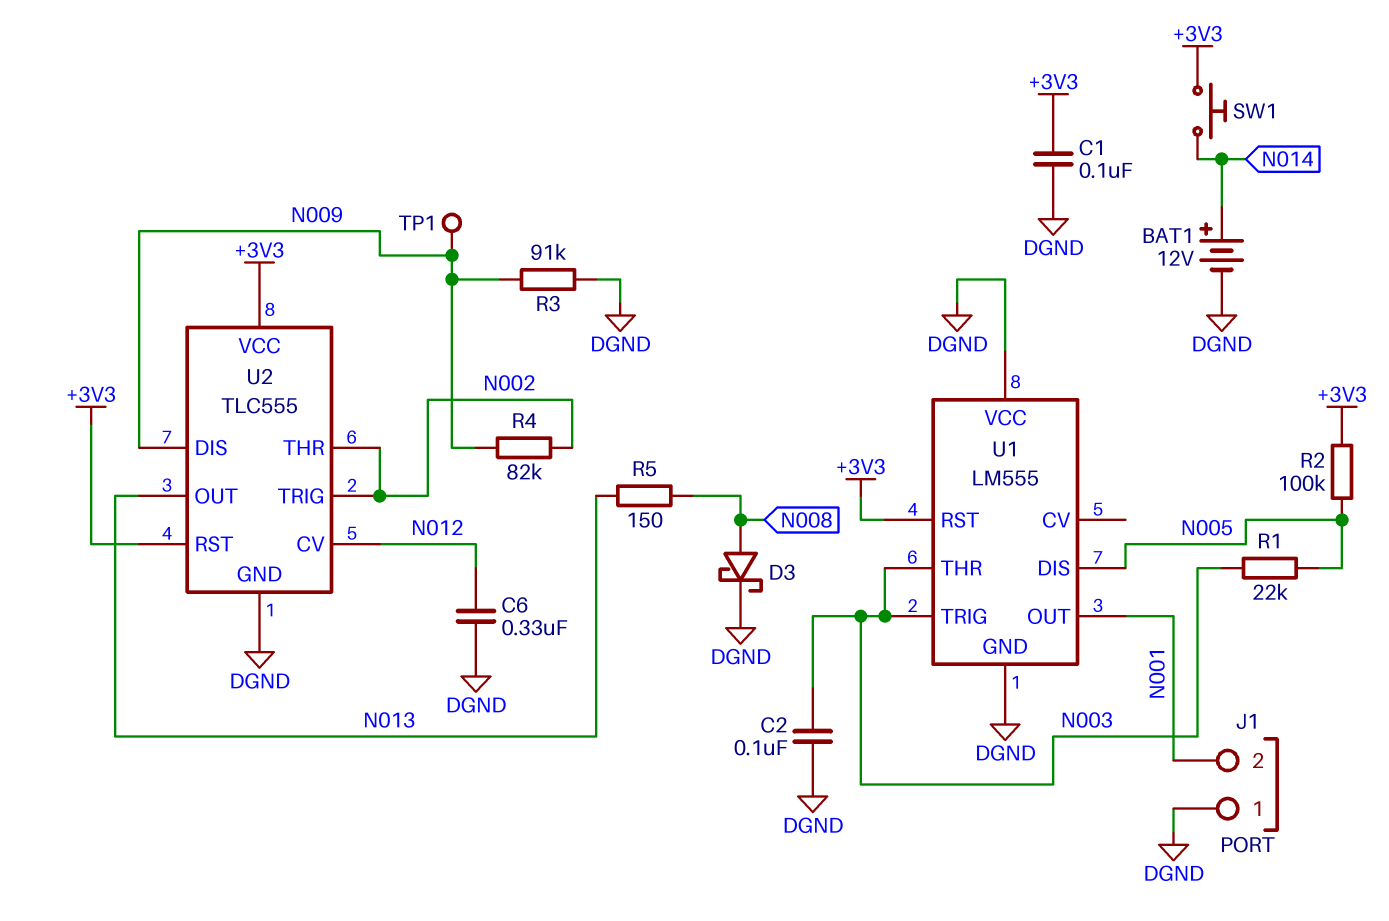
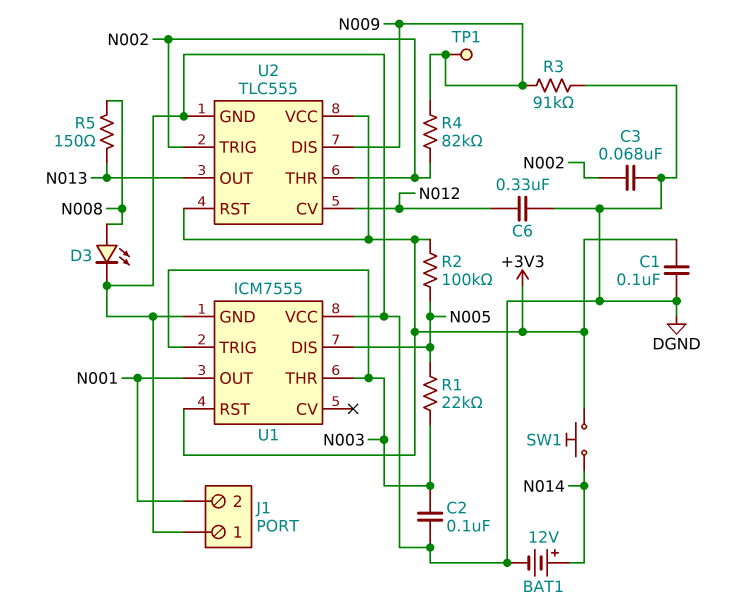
C3: none -> 68nF (DGND, N002)
D3: schottky (A N008, K DGND) -> LED (A N008, K DGND)
U1: LM555 -> ICM7555

